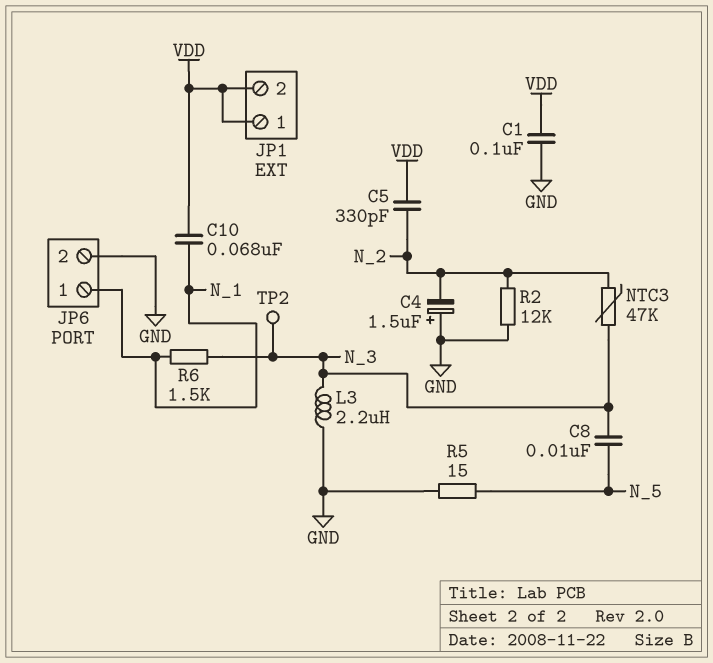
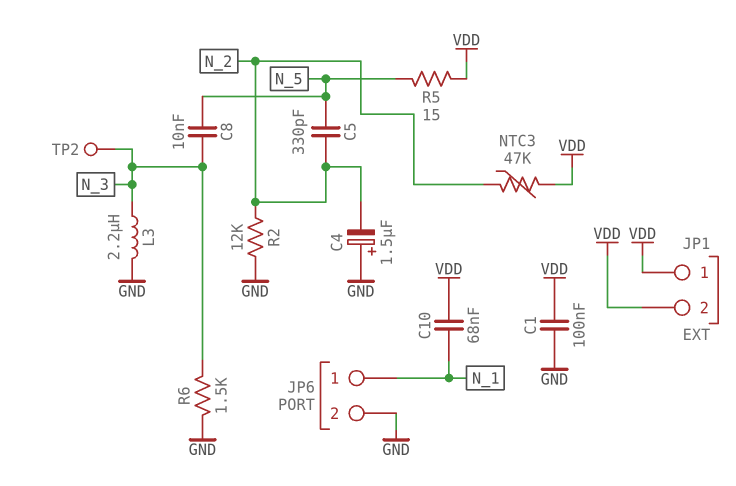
C5: 330pF (N_2, VDD) -> 330pF (N_2, N_5)
NTC3: 47k (N_2, N_3) -> 47k (N_2, VDD)
R5: 15 (GND, N_5) -> 15 (N_5, VDD)
R6: 1.5k (N_1, N_3) -> 1.5k (GND, N_3)

